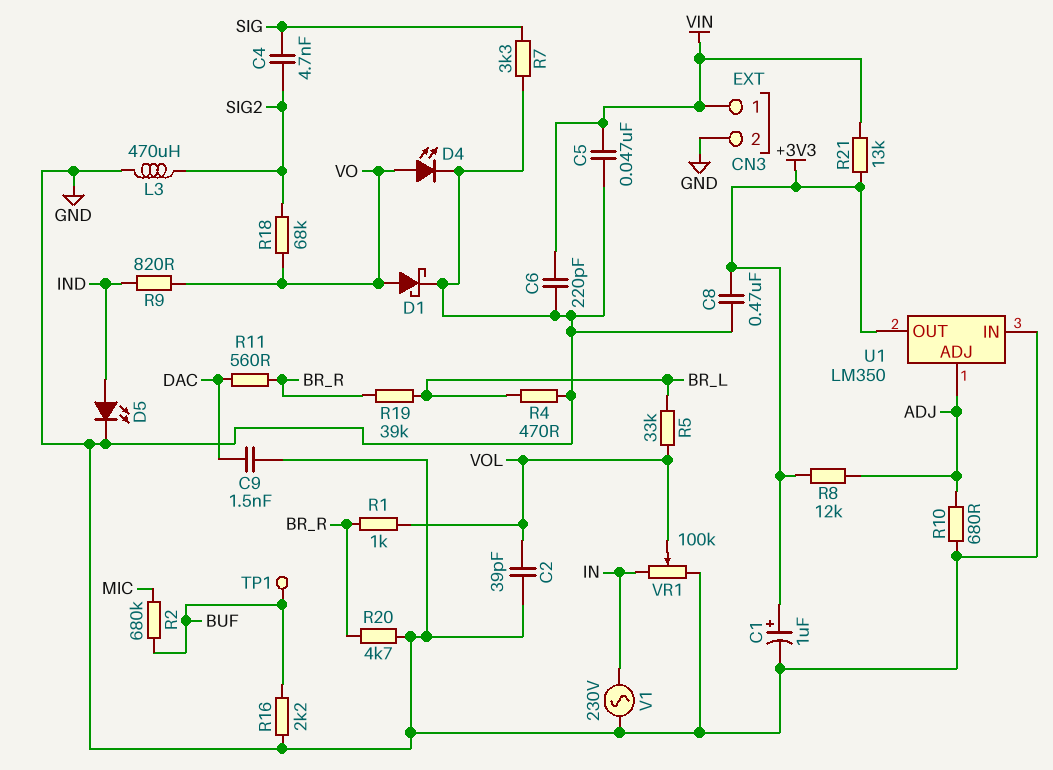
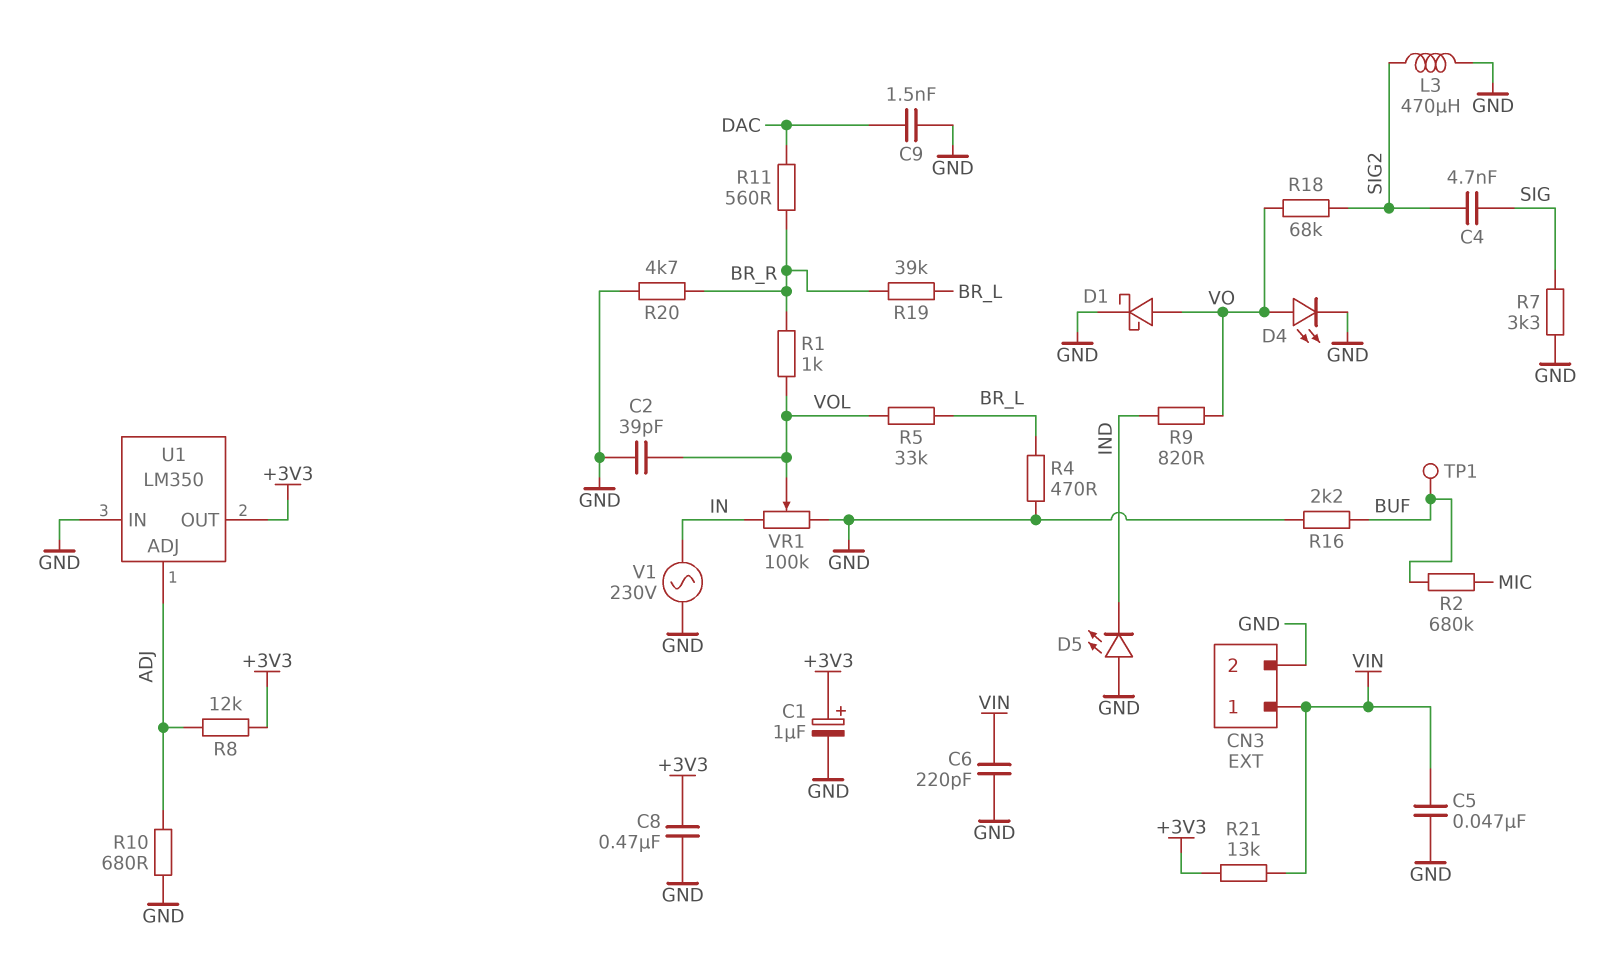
D5: LED (A IND, K GND) -> LED (A GND, K IND)

